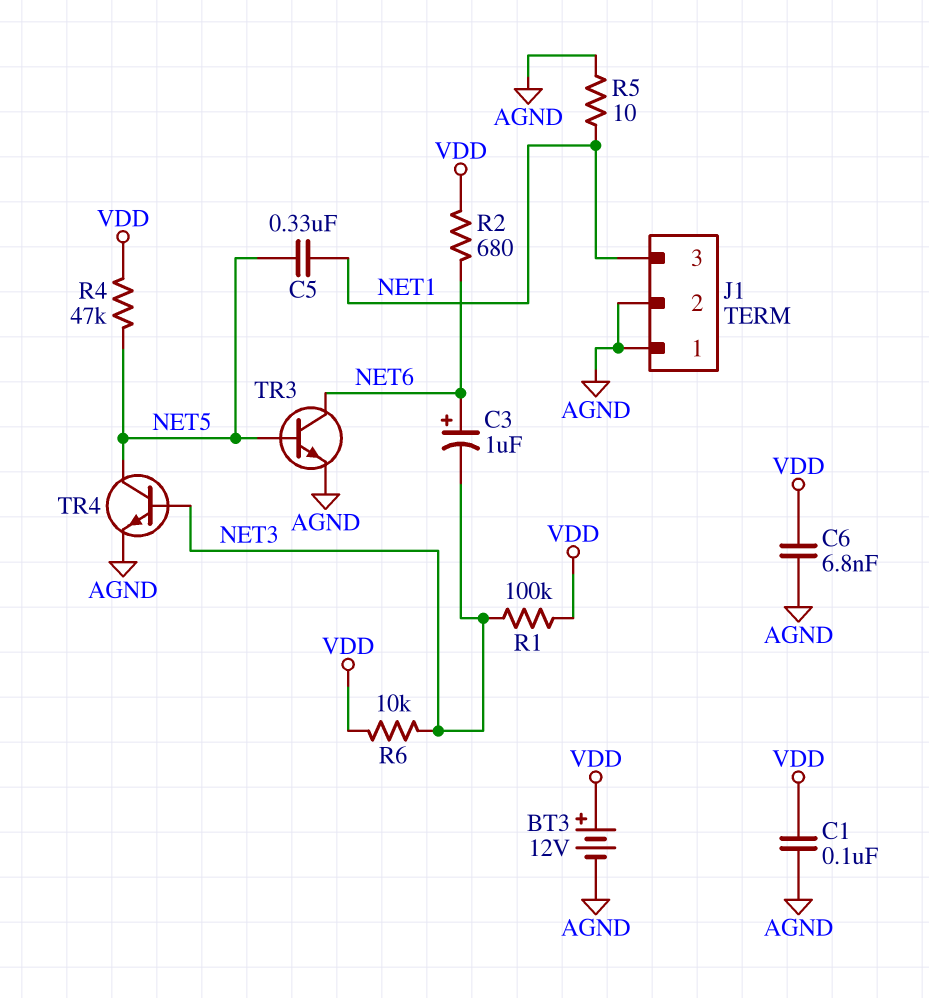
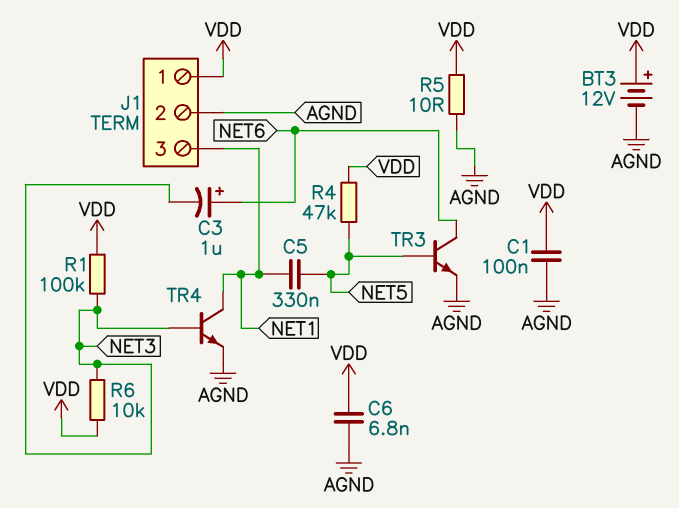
J1 pin 1: AGND -> VDD
R2: 680 (NET6, VDD) -> none
R5: 10 (AGND, NET1) -> 10 (AGND, VDD)
TR4: NPN (B NET3, C NET5, E AGND) -> NPN (B NET3, C NET1, E AGND)

